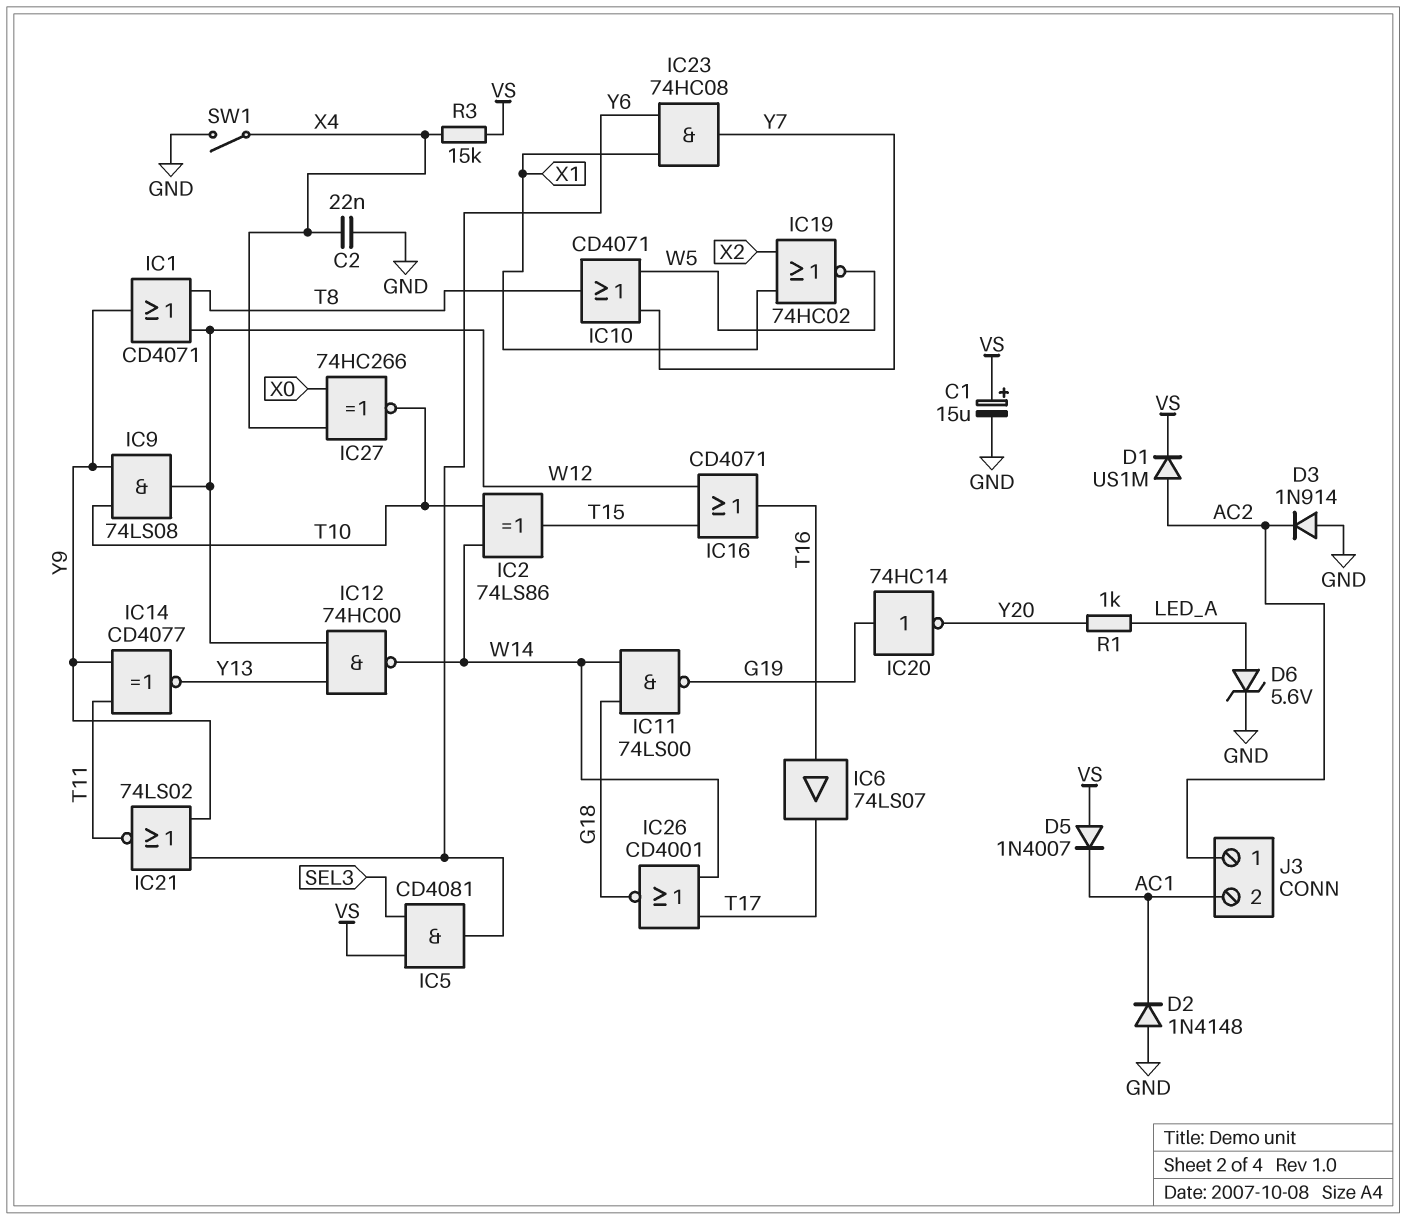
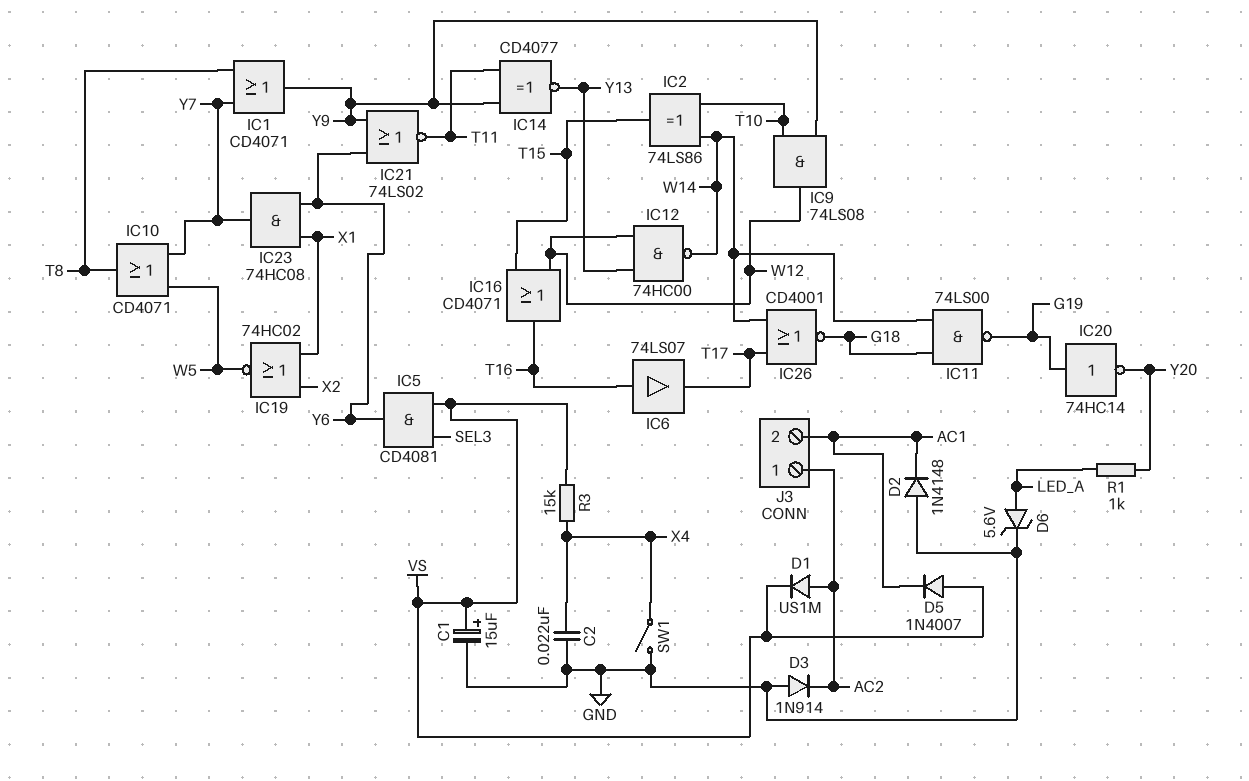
IC1: OR CD4071 (in T8, in W12, out Y9) -> OR CD4071 (in T8, in Y7, out Y9)
IC27: XNOR 74HC266 (in X0, in X4, out T10) -> none

